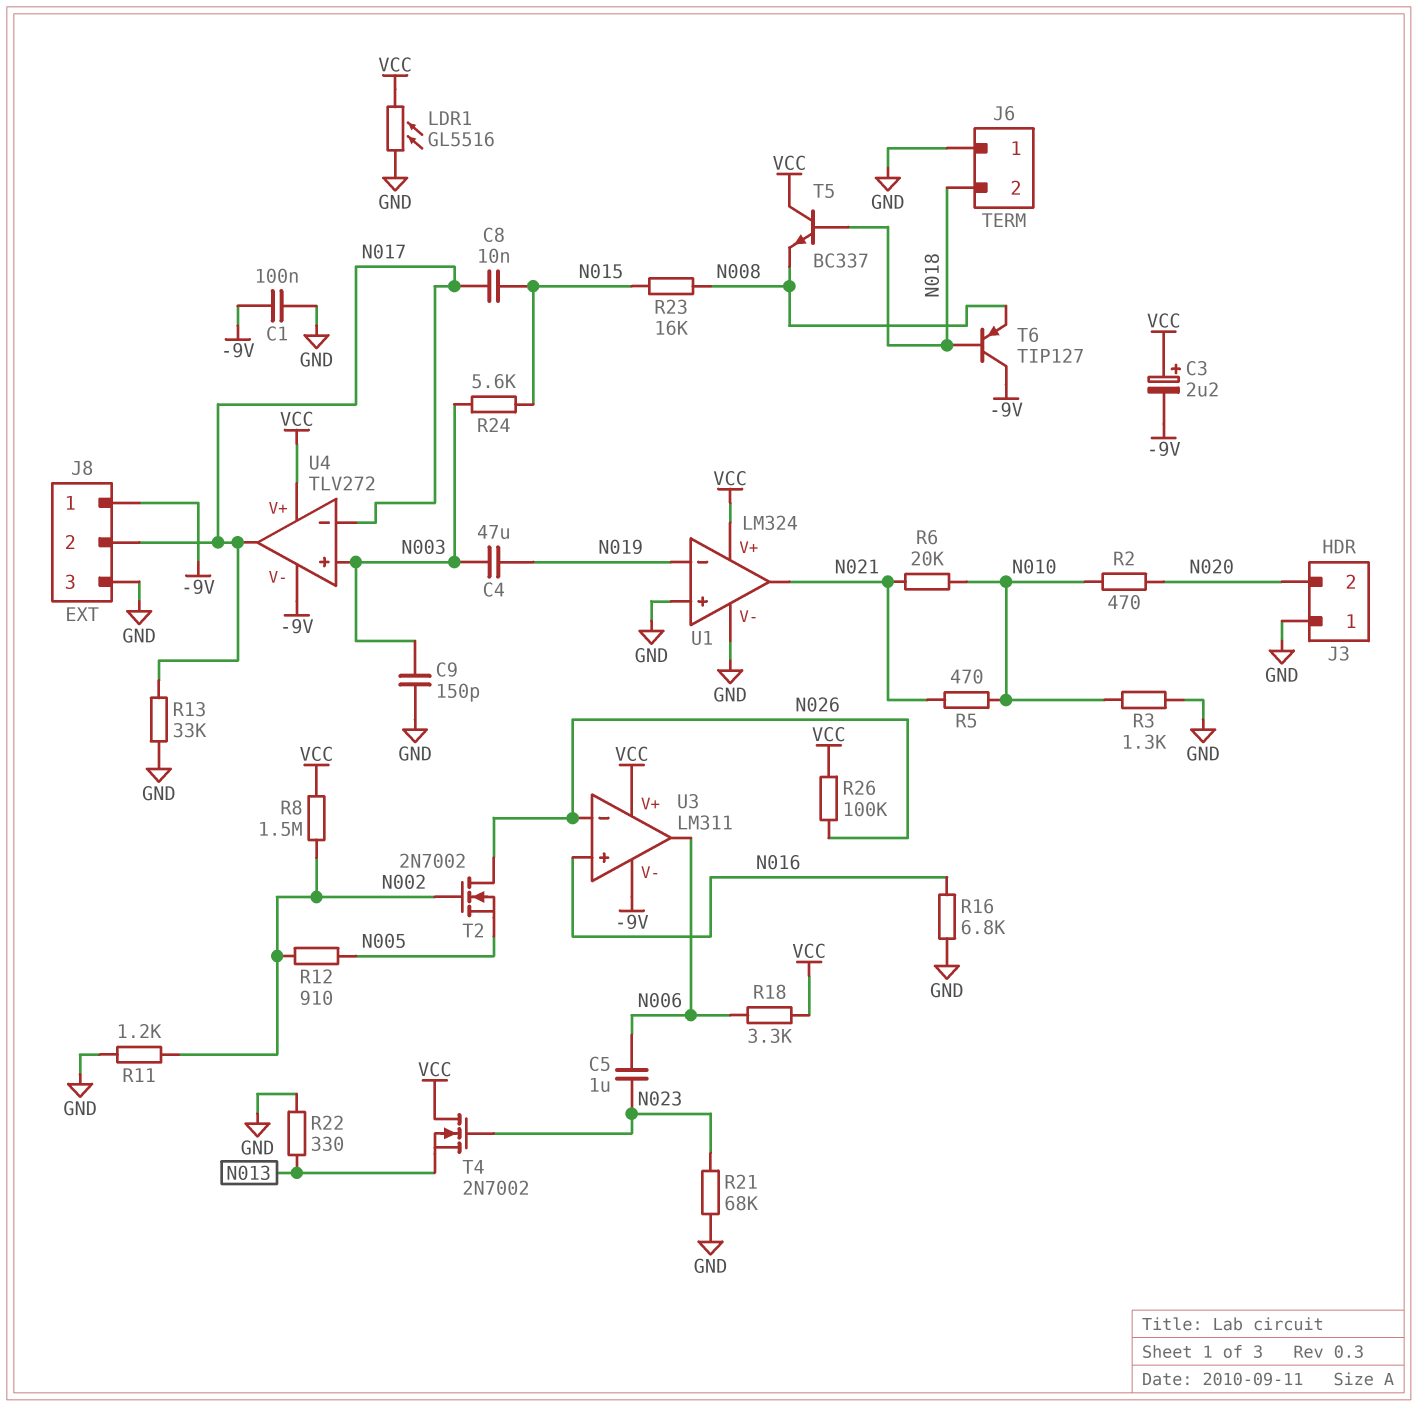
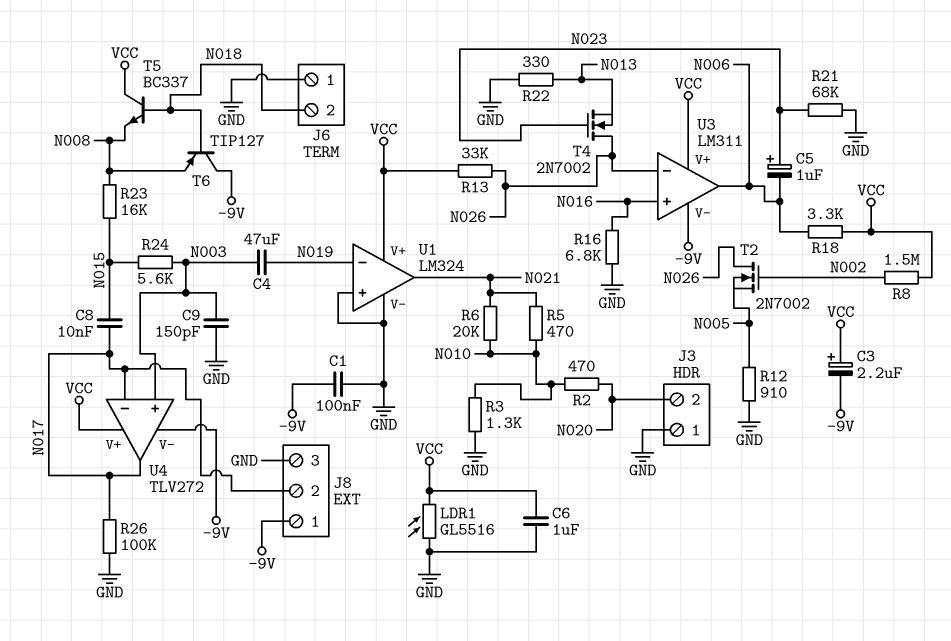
C5: 1uF (N006, N023) -> 1uF (plus N023, minus N006)
C6: none -> 1uF (GND, VCC)
R11: 1.2k (GND, N002) -> none
R12: 910 (N002, N005) -> 910 (GND, N005)
R13: 33k (GND, N017) -> 33k (N026, VCC)
R26: 100k (N026, VCC) -> 100k (GND, N017)
T4: NMOS 2N7002 (G N023, D VCC, S N013) -> NMOS 2N7002 (G N023, D N026, S N013)

